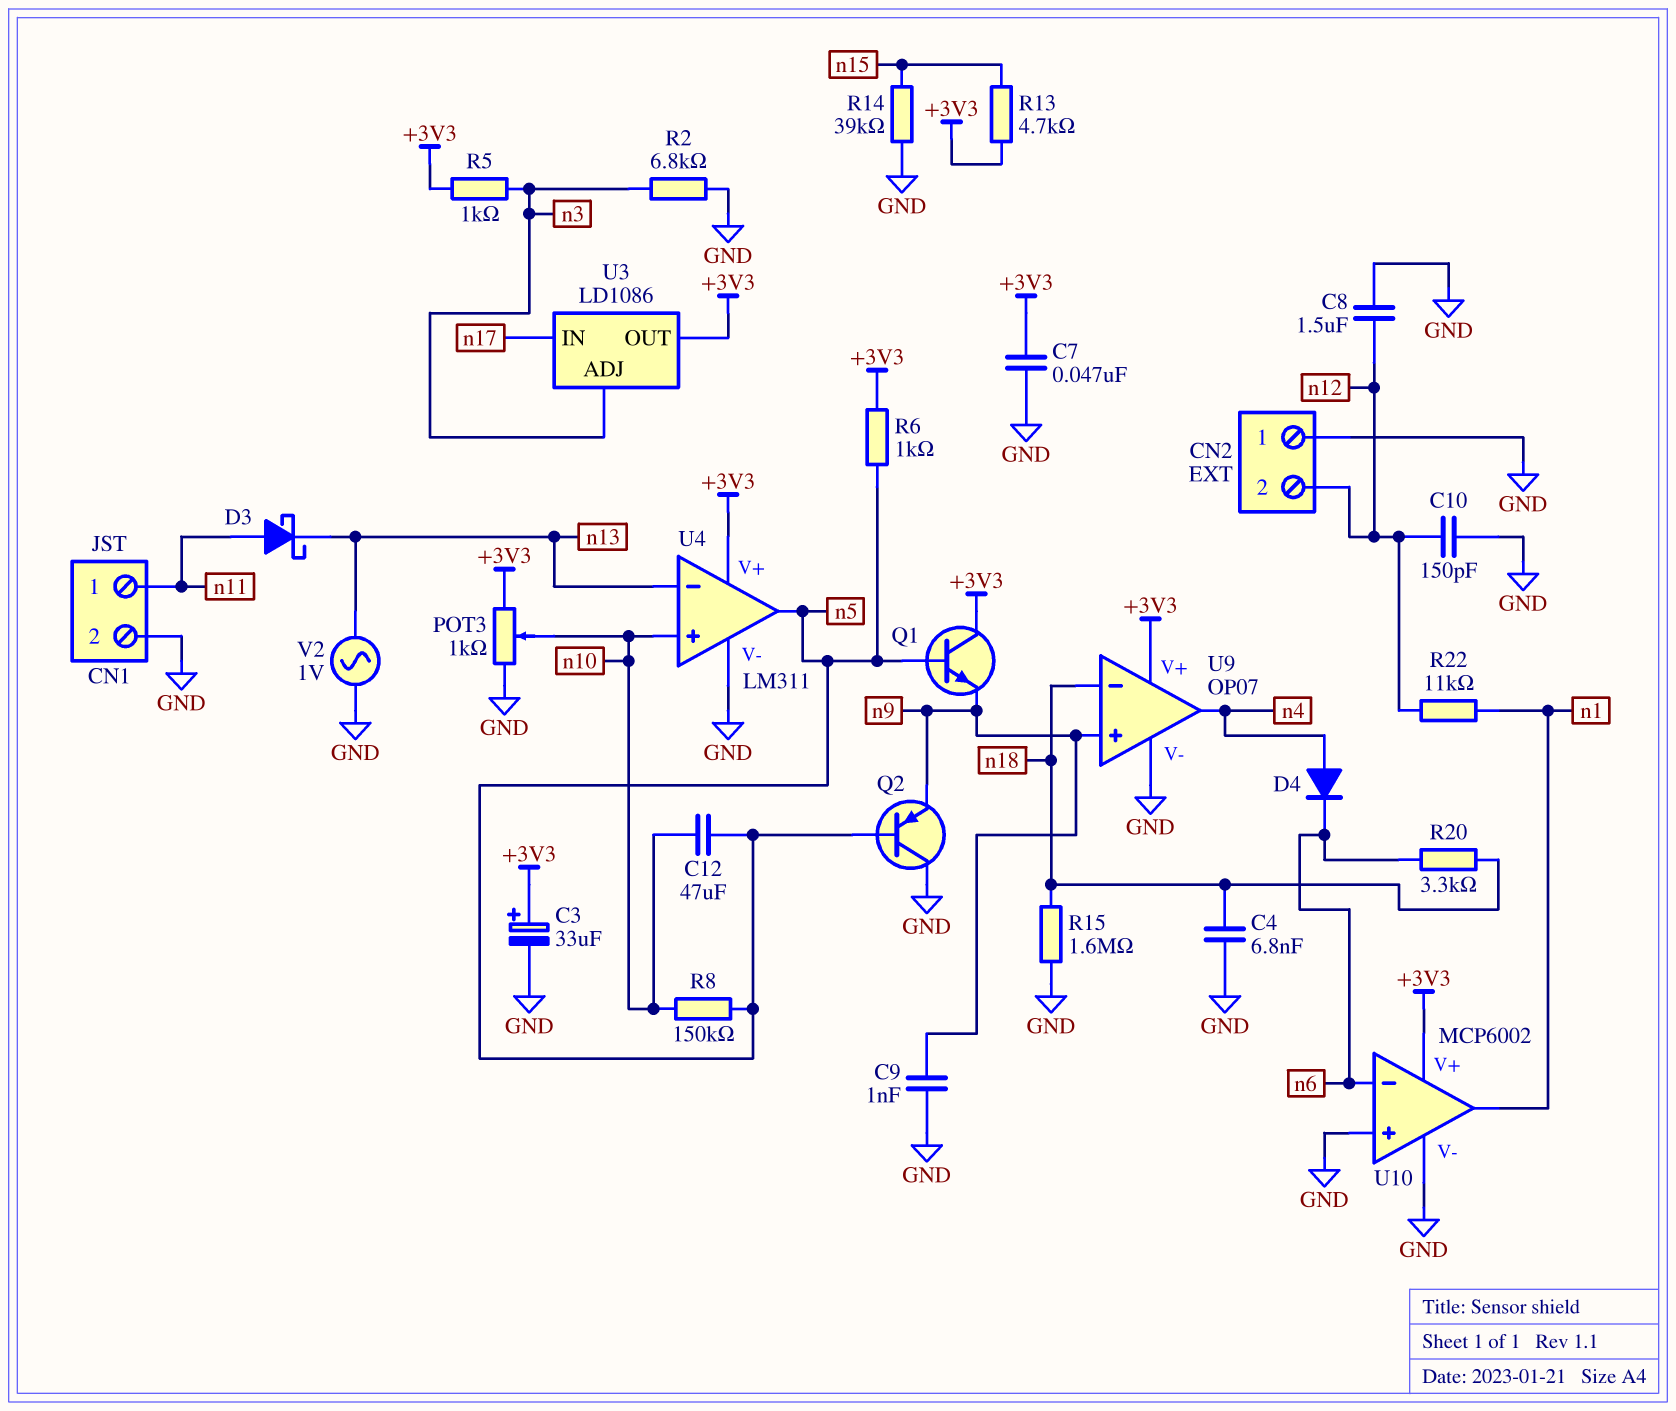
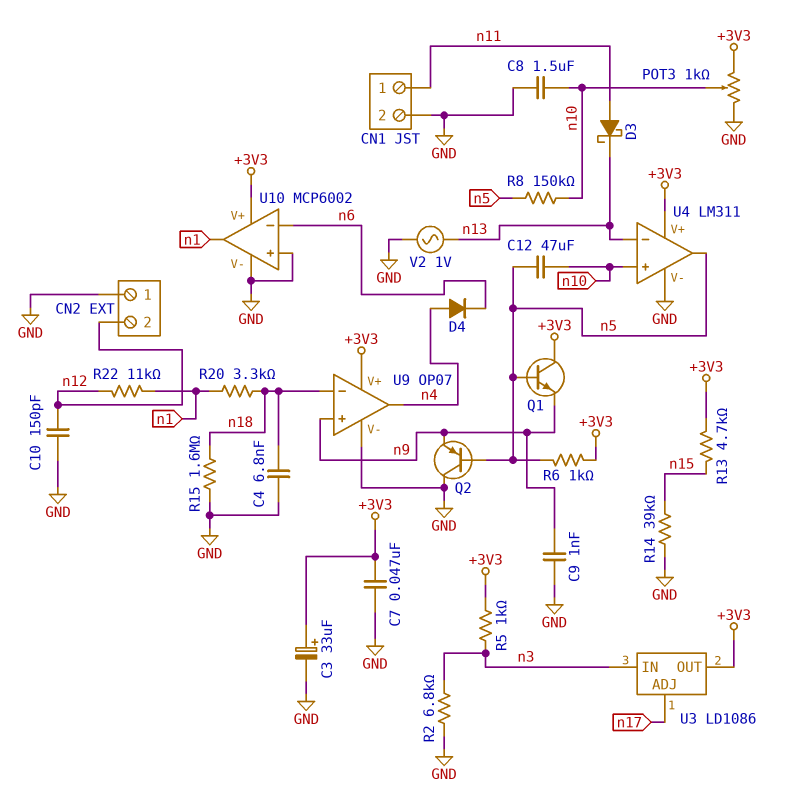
C8: 1.5uF (GND, n12) -> 1.5uF (GND, n10)
R20: 3.3k (n6, n18) -> 3.3k (n1, n18)
U3 pin ADJ: n3 -> n17
U3 pin IN: n17 -> n3

